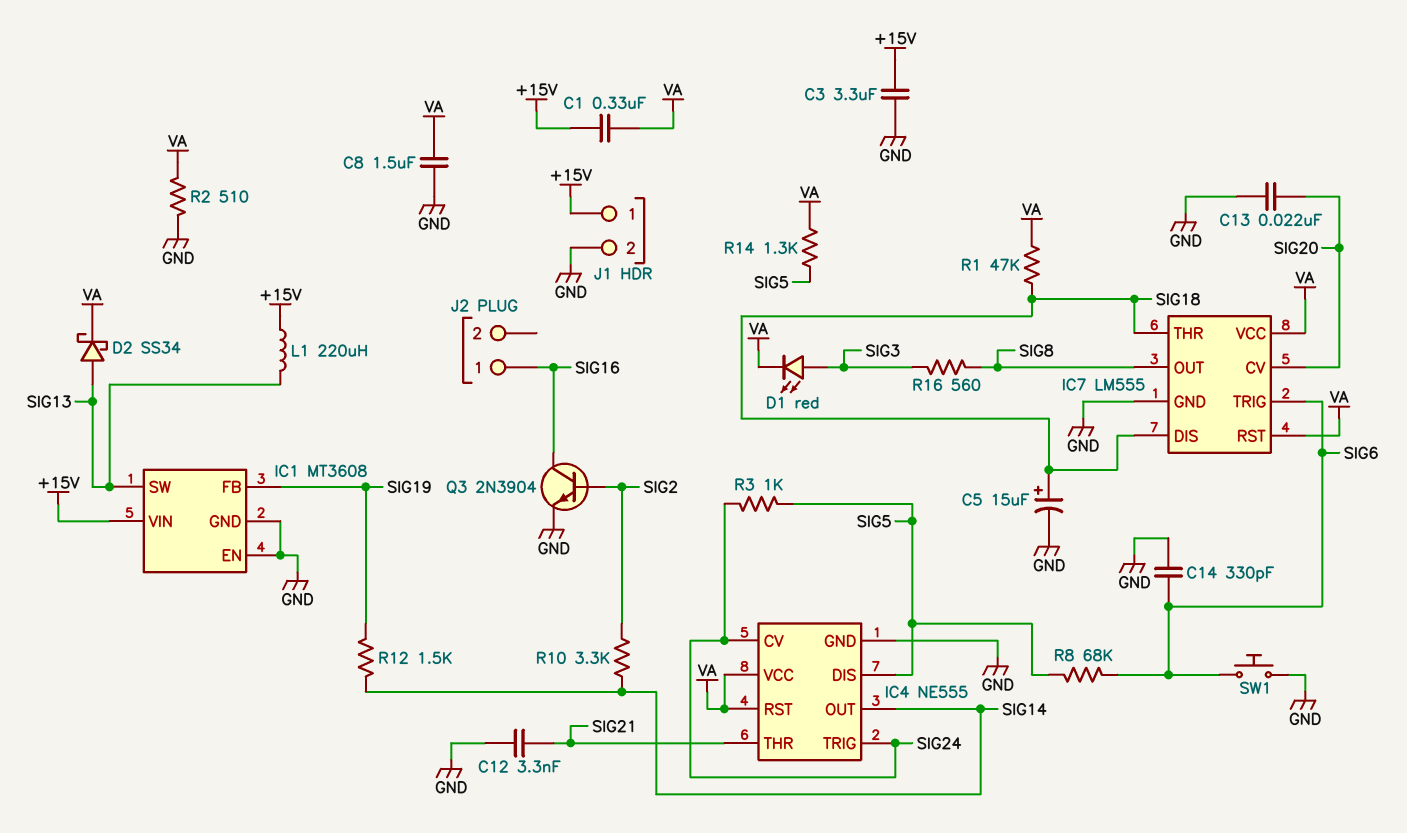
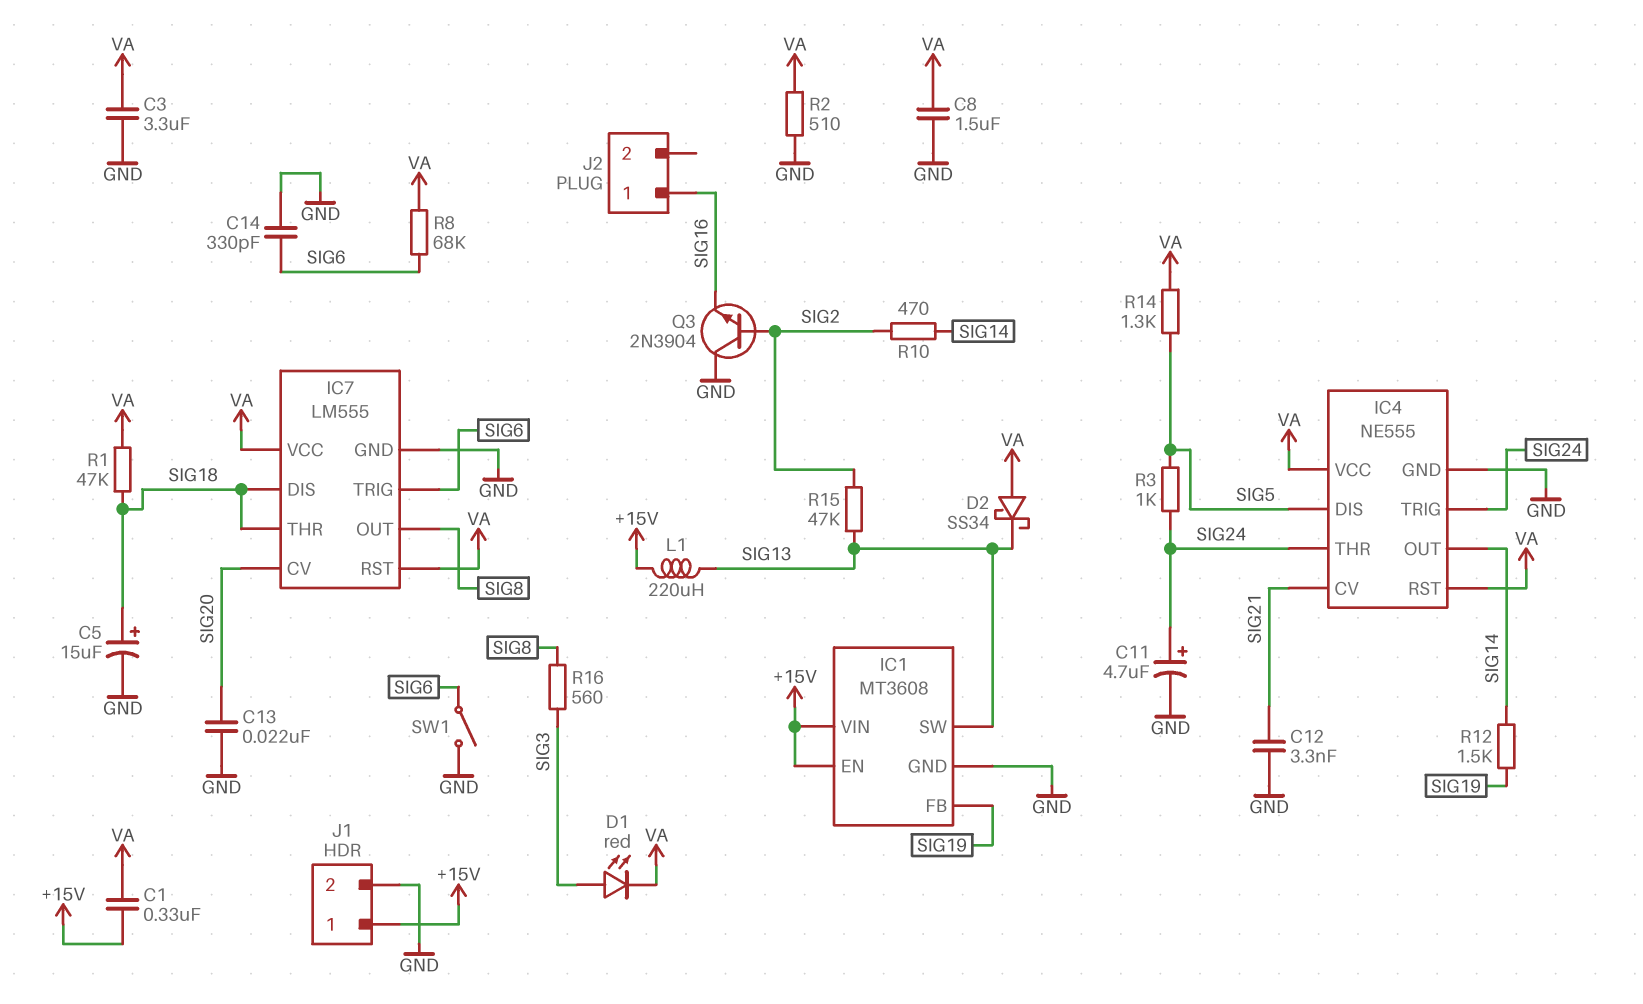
C3: 3.3uF (+15V, GND) -> 3.3uF (GND, VA)
C11: none -> 4.7uF (plus SIG24, minus GND)
D2: schottky SS34 (A SIG13, K VA) -> schottky SS34 (A VA, K SIG13)
IC1 pin EN: GND -> +15V
IC4 pin CV: SIG24 -> SIG21
IC4 pin THR: SIG21 -> SIG24
Q3: NPN 2N3904 (B SIG2, C SIG16, E GND) -> NPN 2N3904 (B SIG2, C GND, E SIG16)
R8: 68k (SIG5, SIG6) -> 68k (SIG6, VA)
R10: 3.3k (SIG2, SIG14) -> 470 (SIG2, SIG14)
R15: none -> 47k (SIG2, SIG13)
SW1: button (GND, SIG6) -> switch (GND, SIG6)

